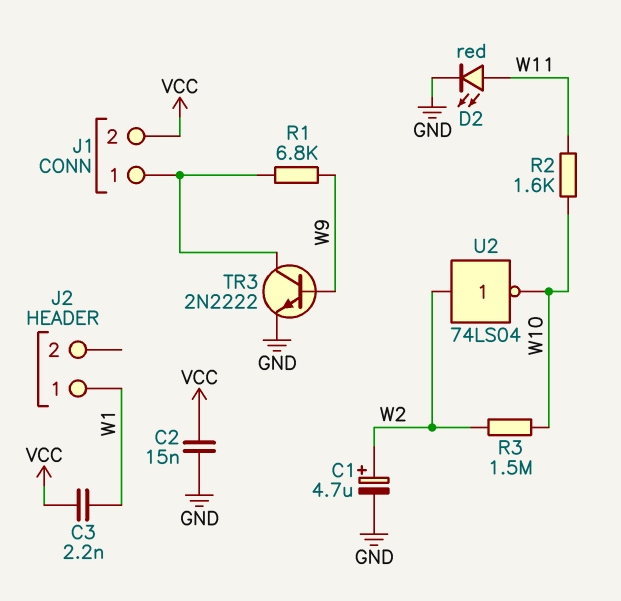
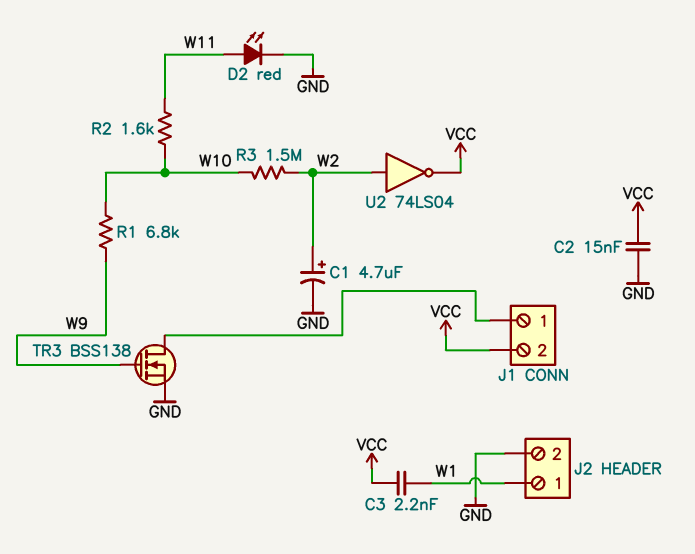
J2 pin 2: none -> GND
R1: 6.8k (J1/1, W9) -> 6.8k (W9, W10)
TR3: NPN 2N2222 (B W9, C J1/1, E GND) -> NMOS BSS138 (G W9, D J1/1, S GND)
U2: NOT 74LS04 (in W2, out W10) -> NOT 74LS04 (in W2, out VCC)

